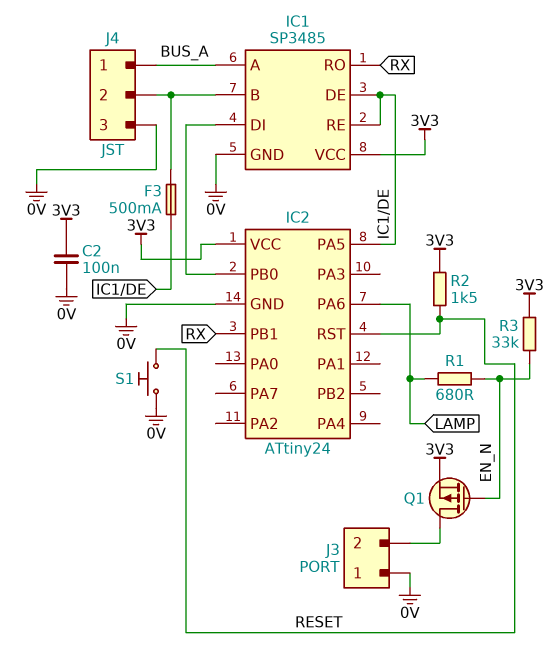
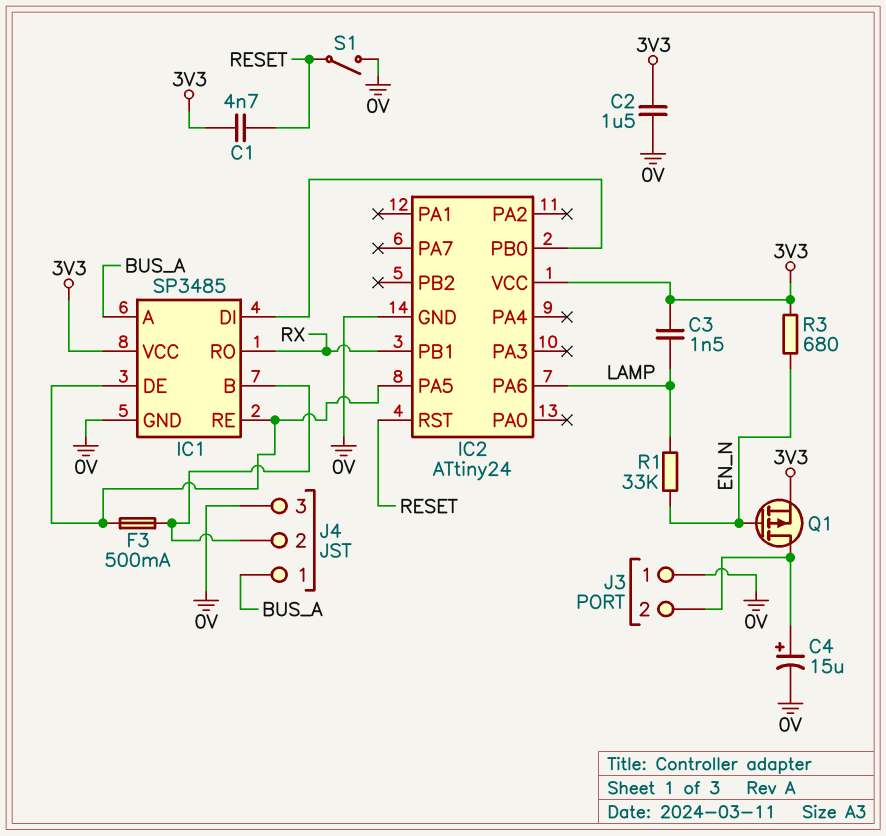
C1: none -> 4.7nF (3V3, RESET)
C2: 100nF (0V, 3V3) -> 1.5uF (0V, 3V3)
C3: none -> 1.5nF (3V3, LAMP)
C4: none -> 15uF (plus J3/2, minus 0V)
R1: 680 (EN_N, LAMP) -> 33k (EN_N, LAMP)
R2: 1.5k (3V3, RESET) -> none
R3: 33k (3V3, EN_N) -> 680 (3V3, EN_N)
S1: button (0V, RESET) -> switch (0V, RESET)

